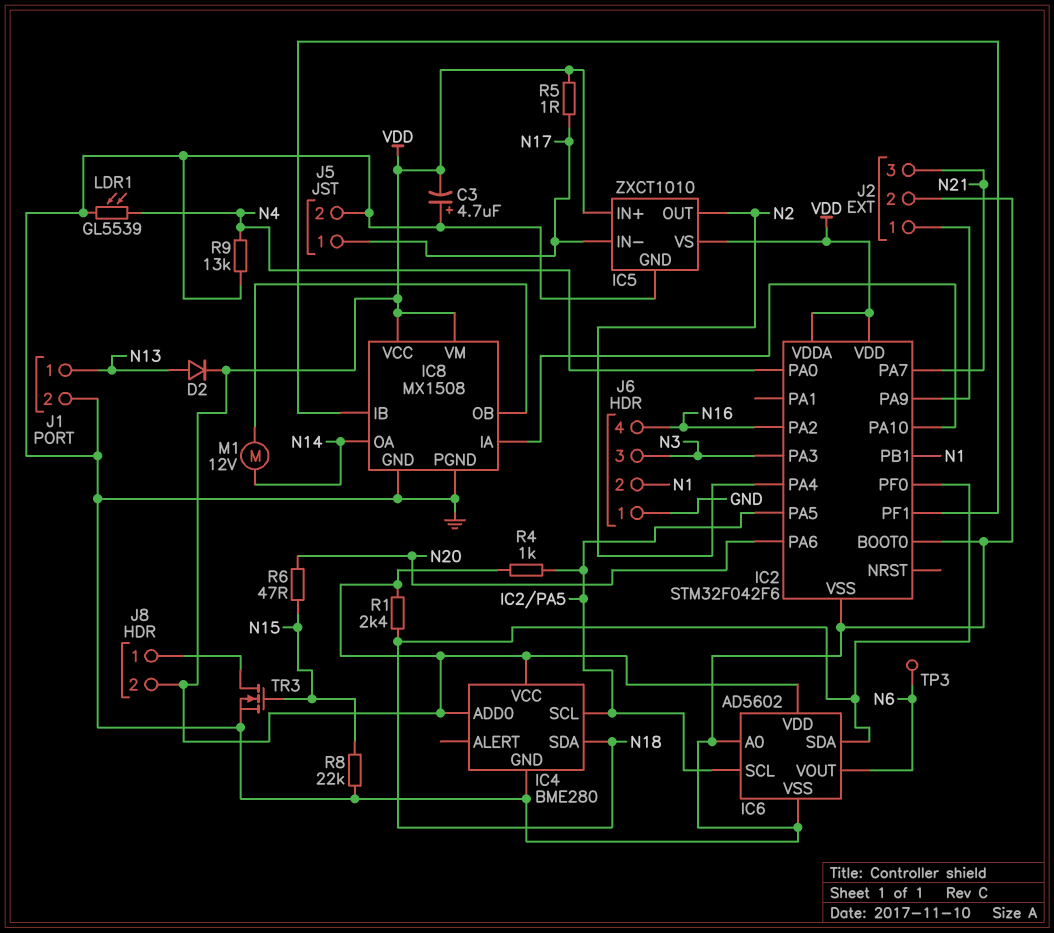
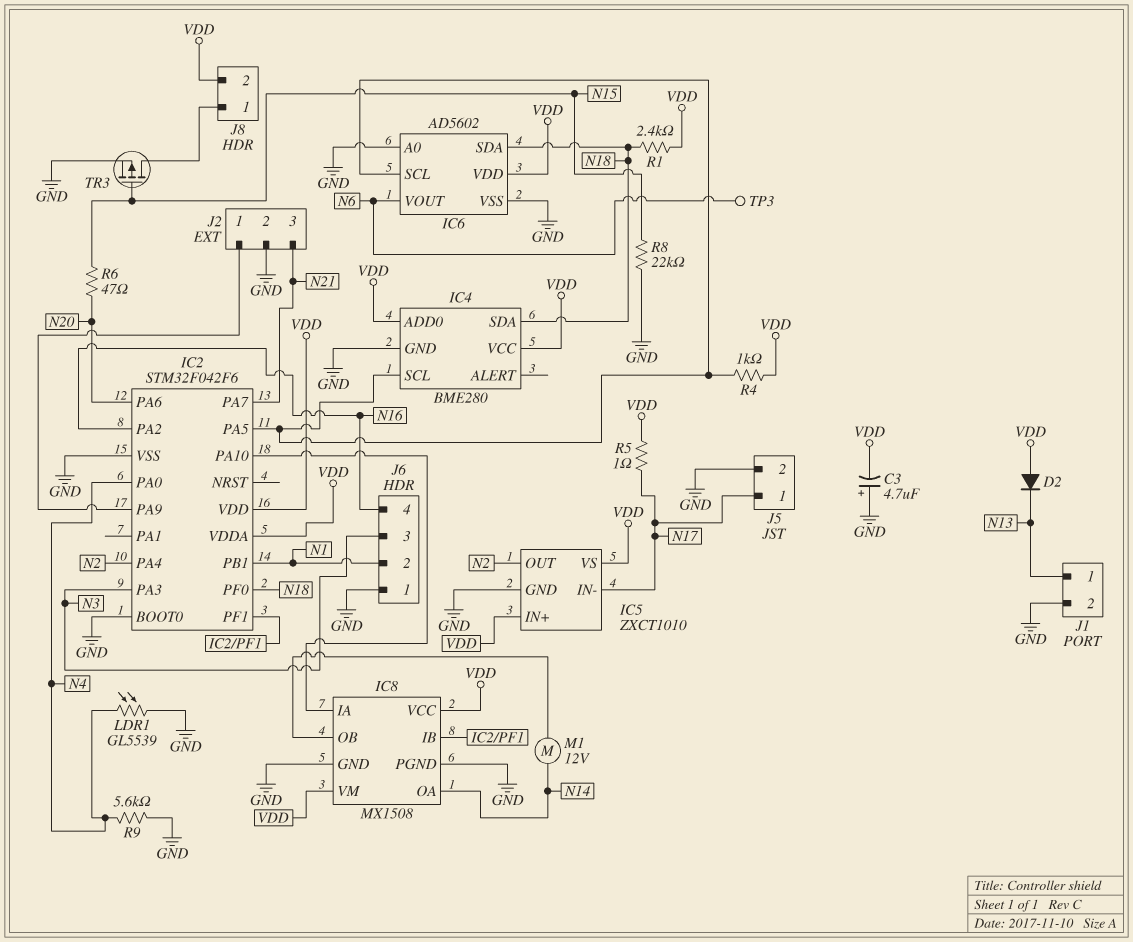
D2: diode (A N13, K VDD) -> diode (A VDD, K N13)
R9: 13k (GND, N4) -> 5.6k (GND, N4)
TR3: NMOS (G N15, D J8/1, S GND) -> PMOS (G N15, D J8/1, S GND)

